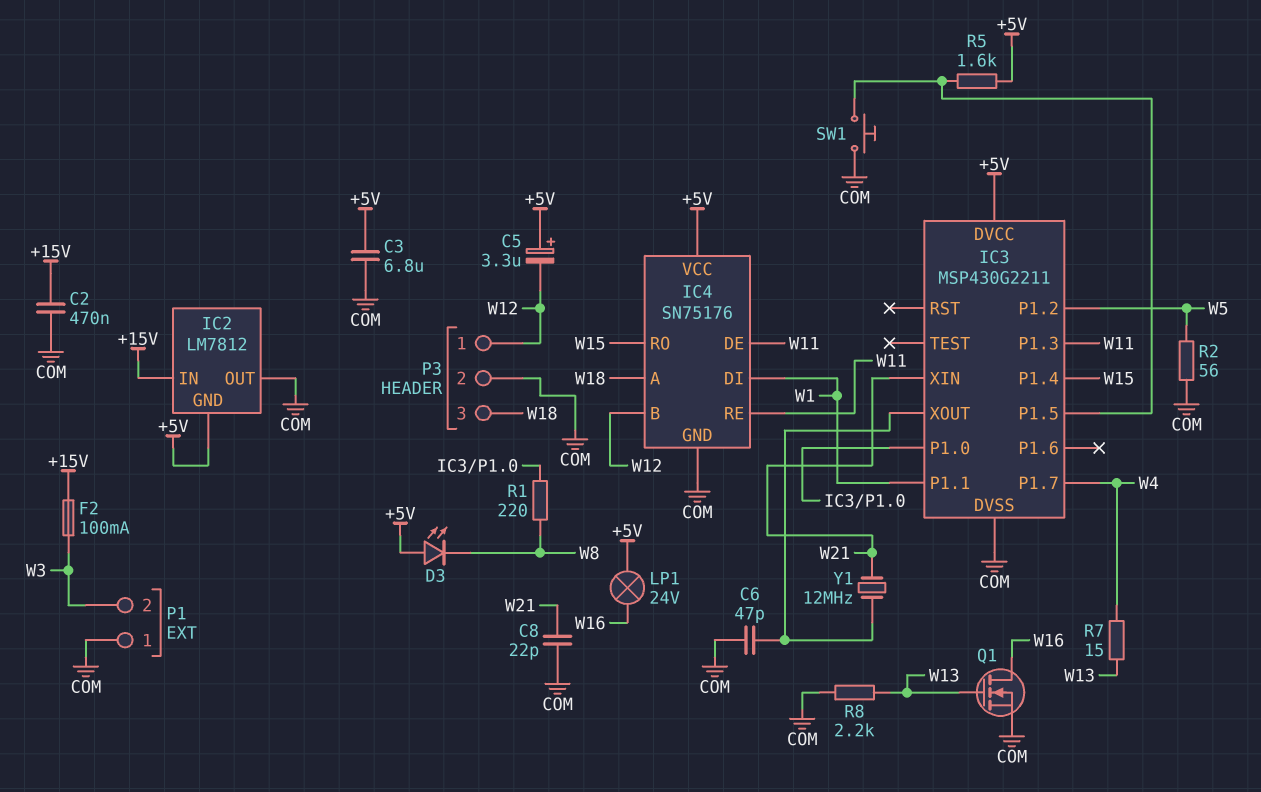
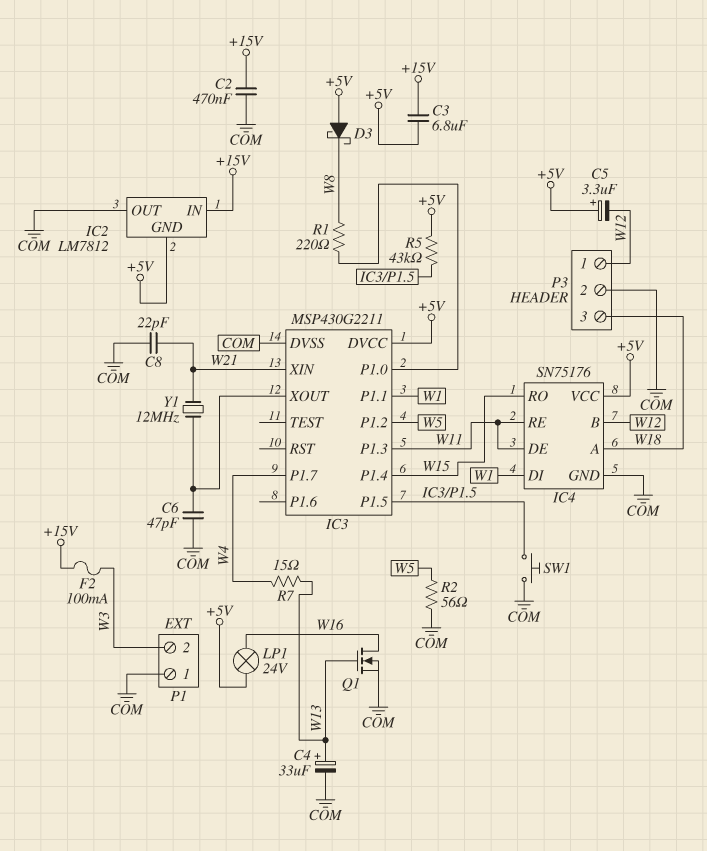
C3: 6.8uF (+5V, COM) -> 6.8uF (+5V, +15V)
C4: none -> 33uF (plus W13, minus COM)
D3: LED (A +5V, K W8) -> schottky (A +5V, K W8)
R5: 1.6k (+5V, IC3/P1.5) -> 43k (+5V, IC3/P1.5)
R8: 2.2k (COM, W13) -> none

